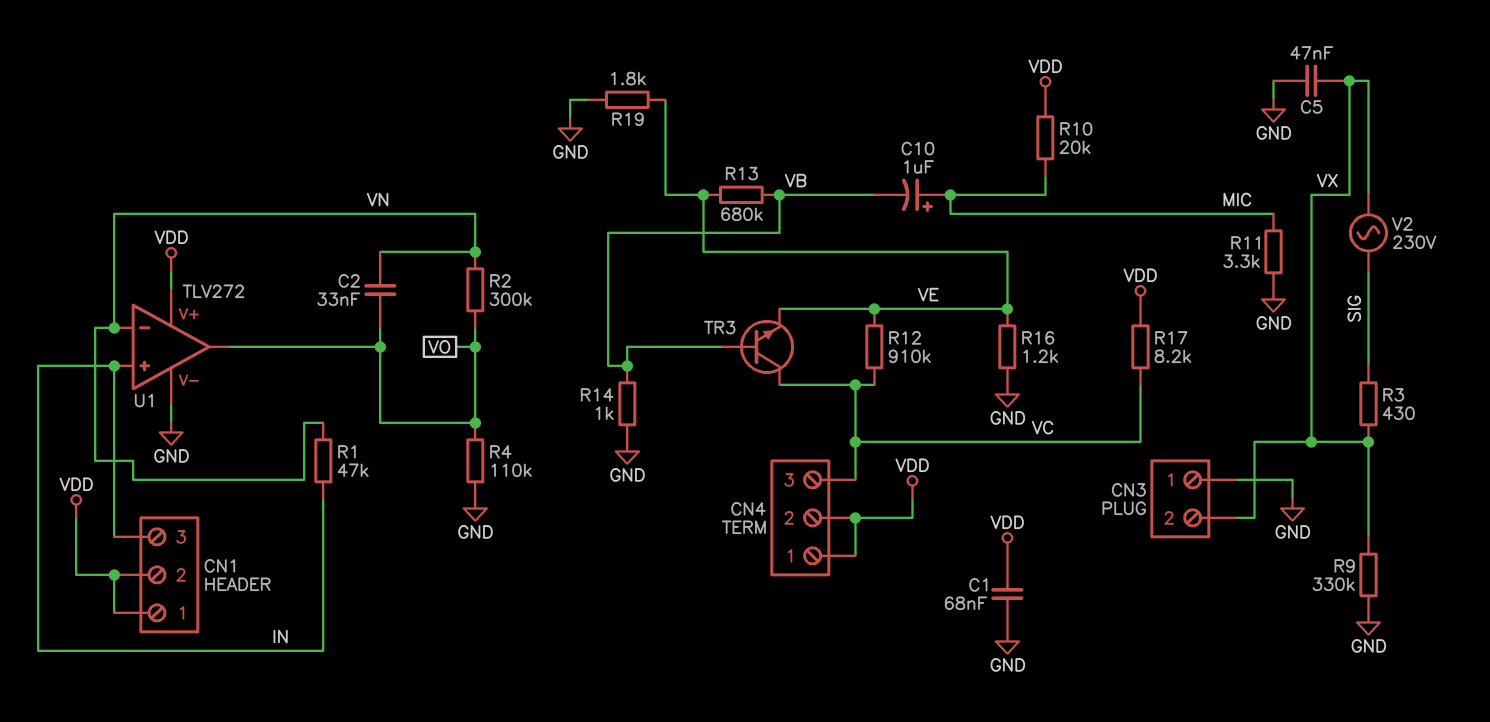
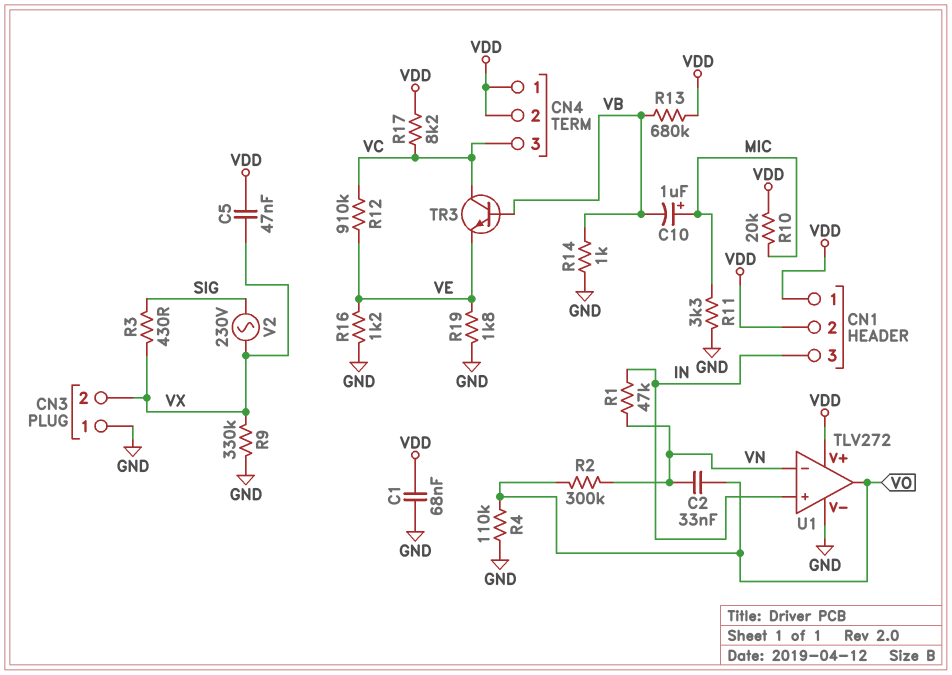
C5: 47nF (GND, VX) -> 47nF (VDD, VX)
R13: 680k (VB, VE) -> 680k (VB, VDD)

